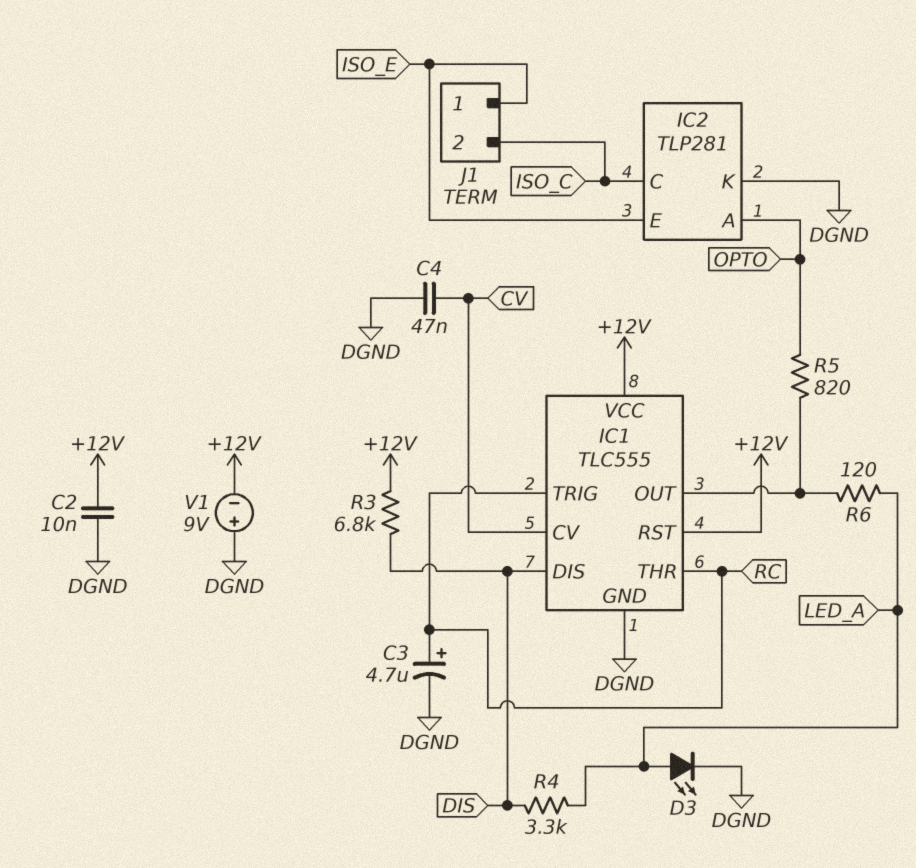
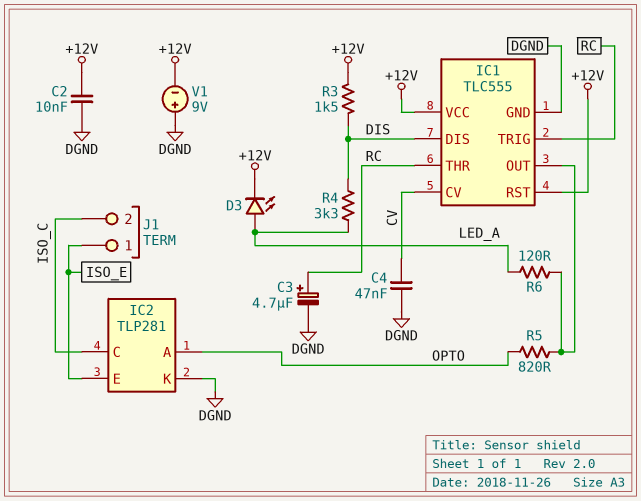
D3: LED (A LED_A, K DGND) -> LED (A LED_A, K +12V)
R3: 6.8k (+12V, DIS) -> 1.5k (+12V, DIS)

